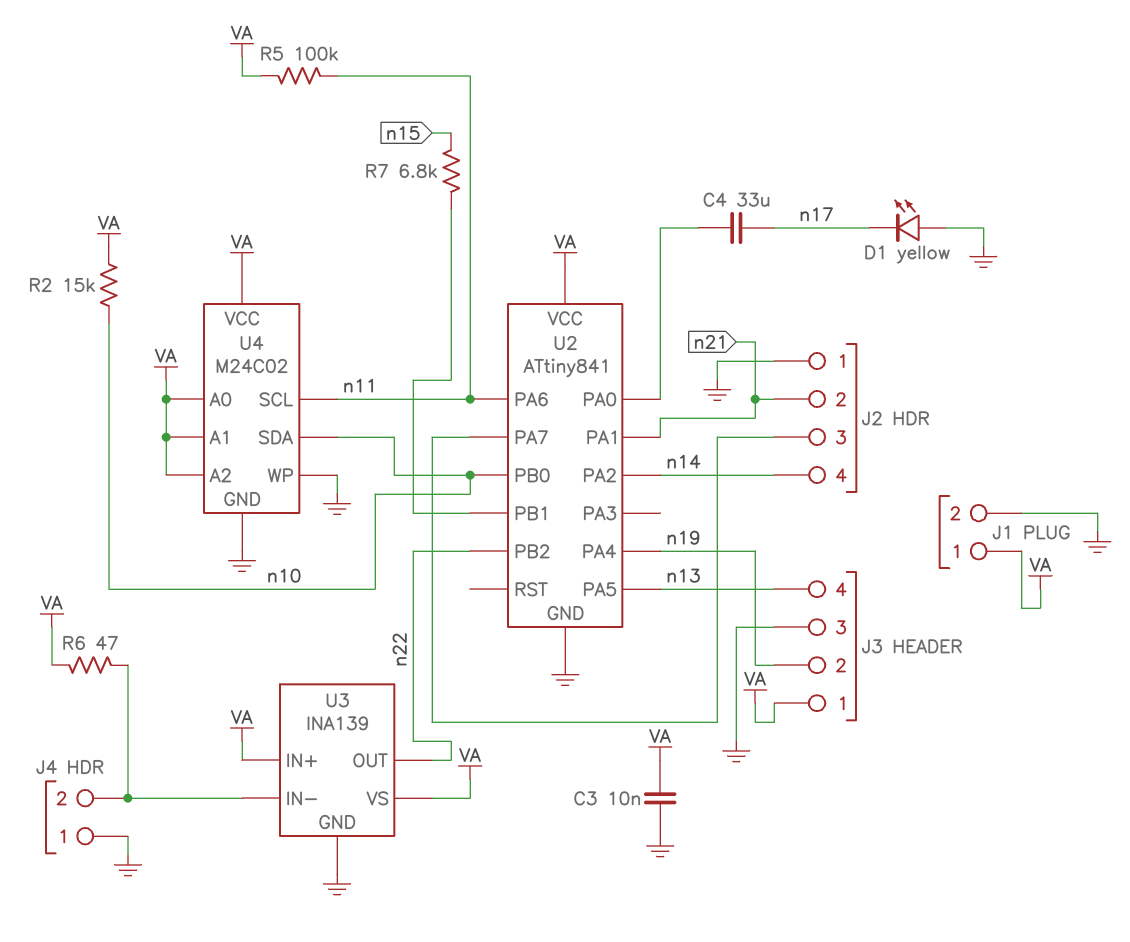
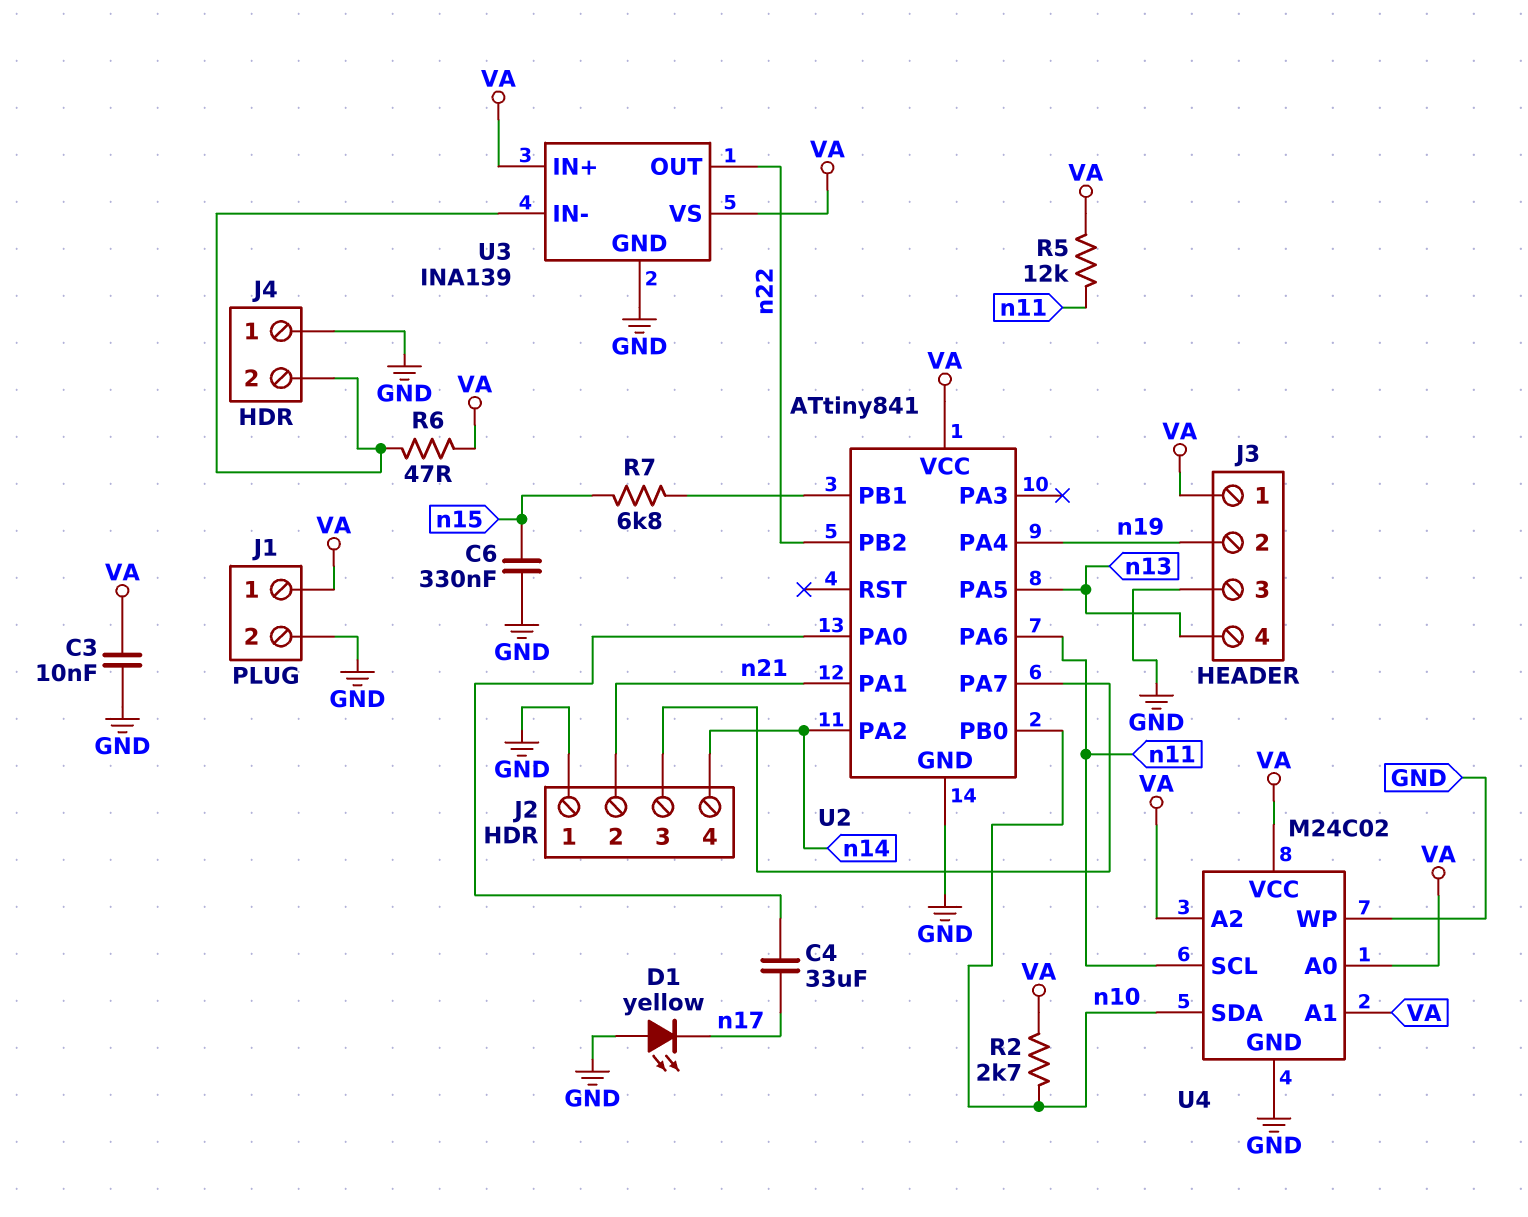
C6: none -> 330nF (GND, n15)
R2: 15k (VA, n10) -> 2.7k (VA, n10)
R5: 100k (VA, n11) -> 12k (VA, n11)

